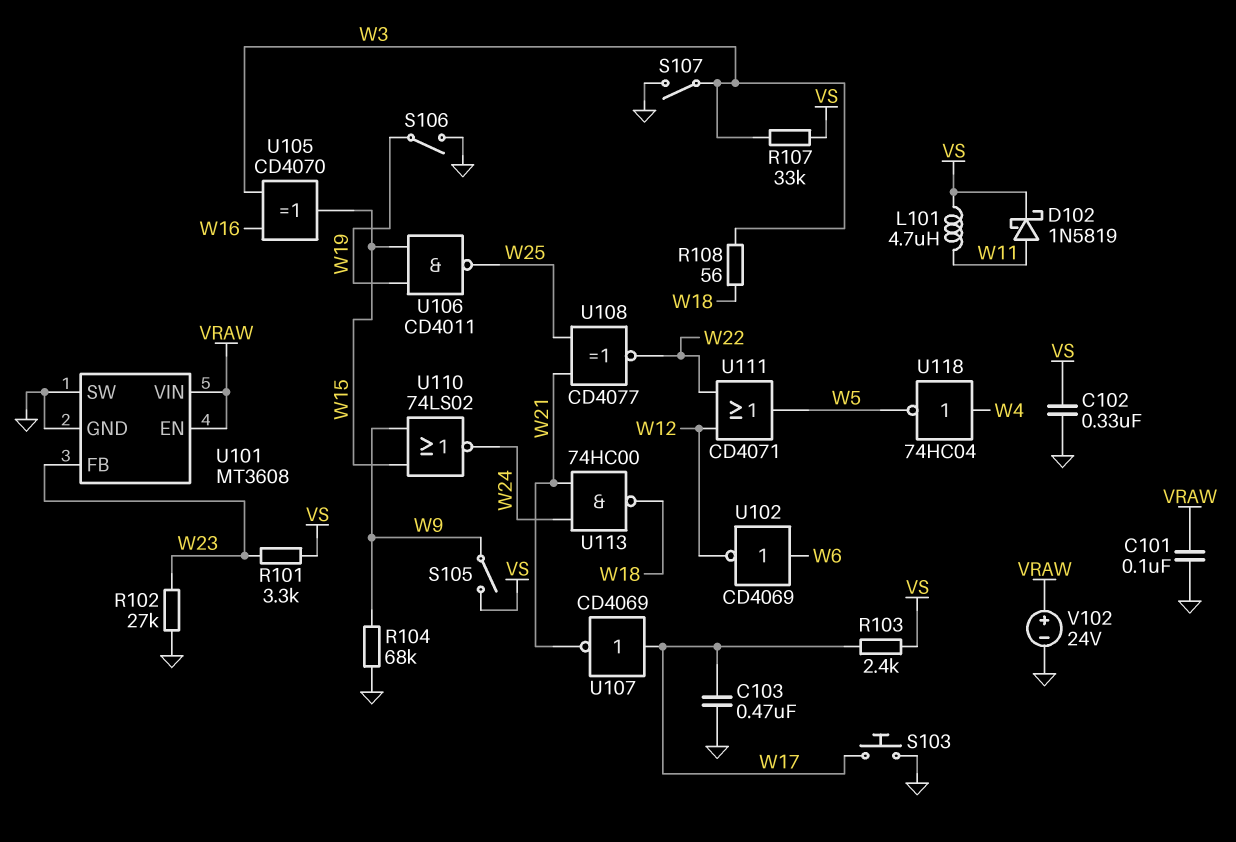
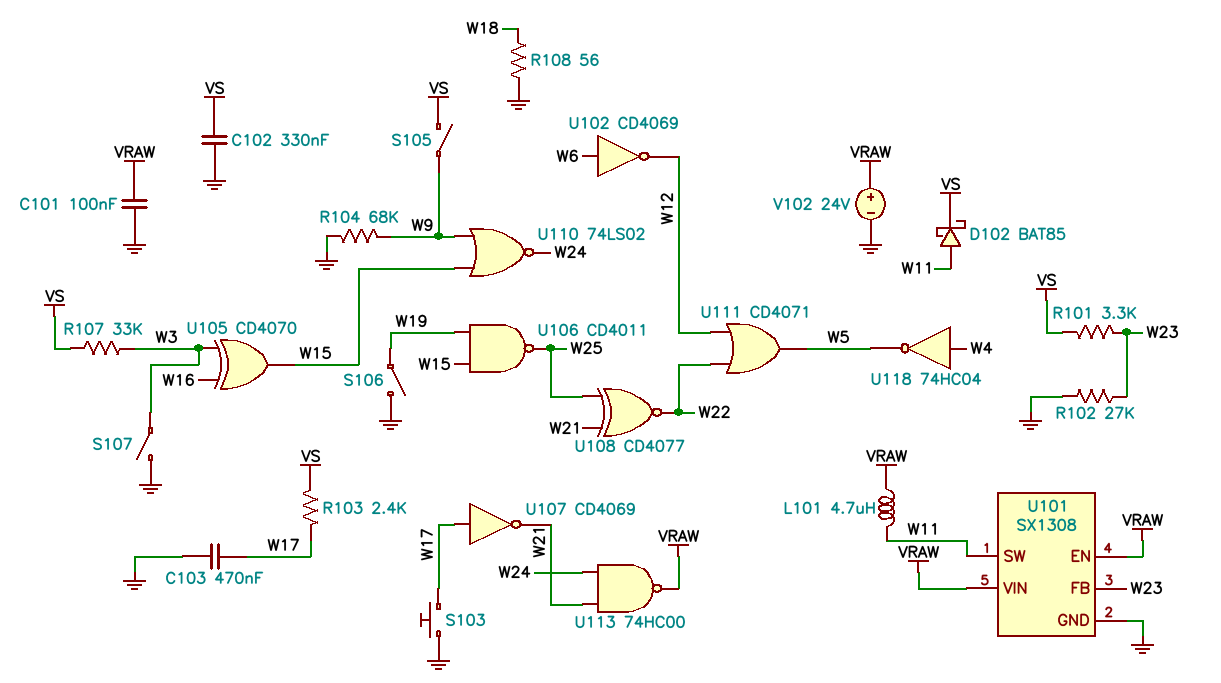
D102: schottky 1N5819 (A W11, K VS) -> schottky BAT85 (A W11, K VS)
L101: 4.7uH (VS, W11) -> 4.7uH (VRAW, W11)
R108: 56 (W3, W18) -> 56 (GND, W18)
U101: MT3608 -> SX1308
U101 pin SW: GND -> W11
U113: NAND 74HC00 (in W21, in W24, out W18) -> NAND 74HC00 (in W21, in W24, out VRAW)

